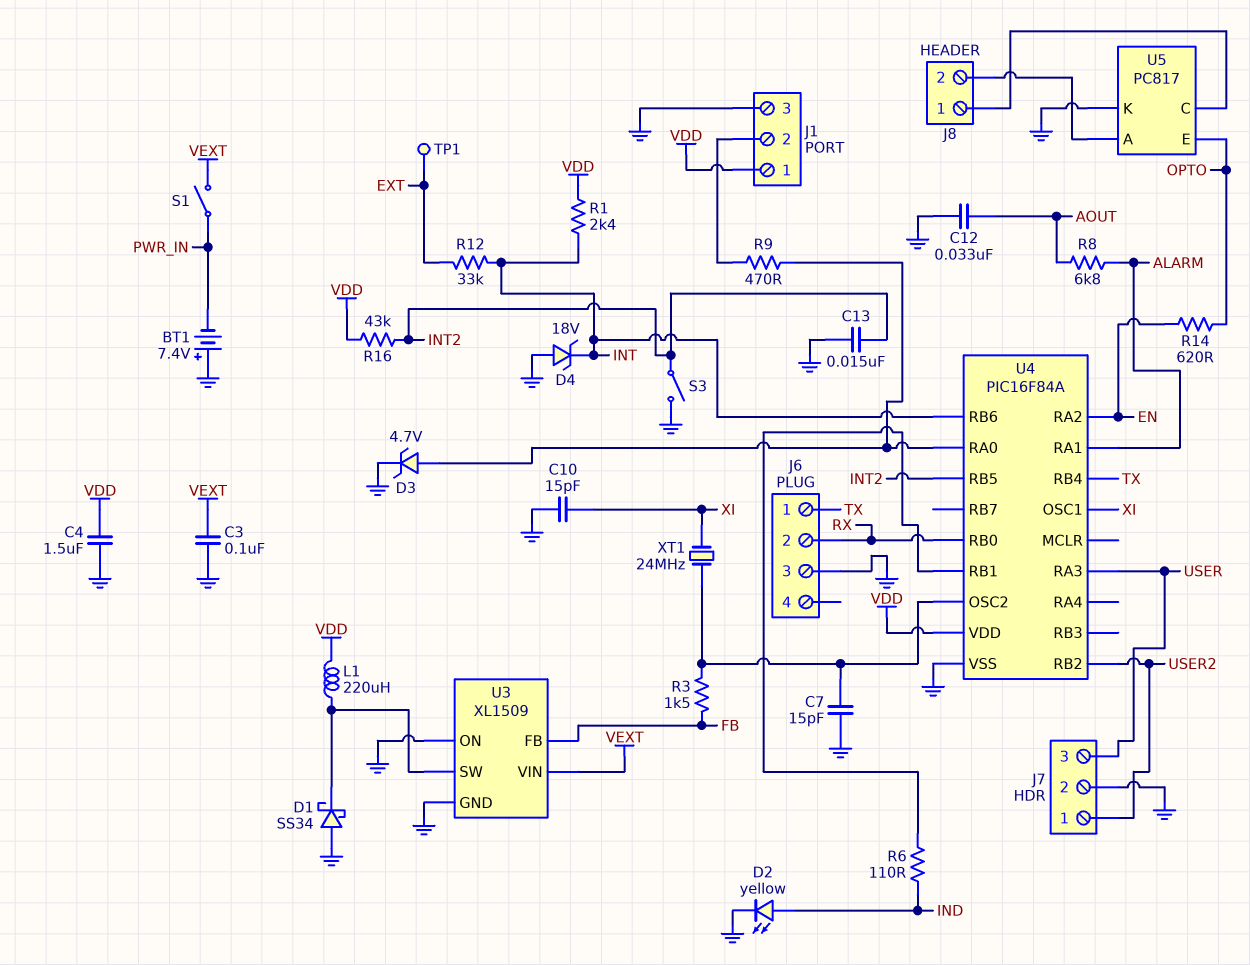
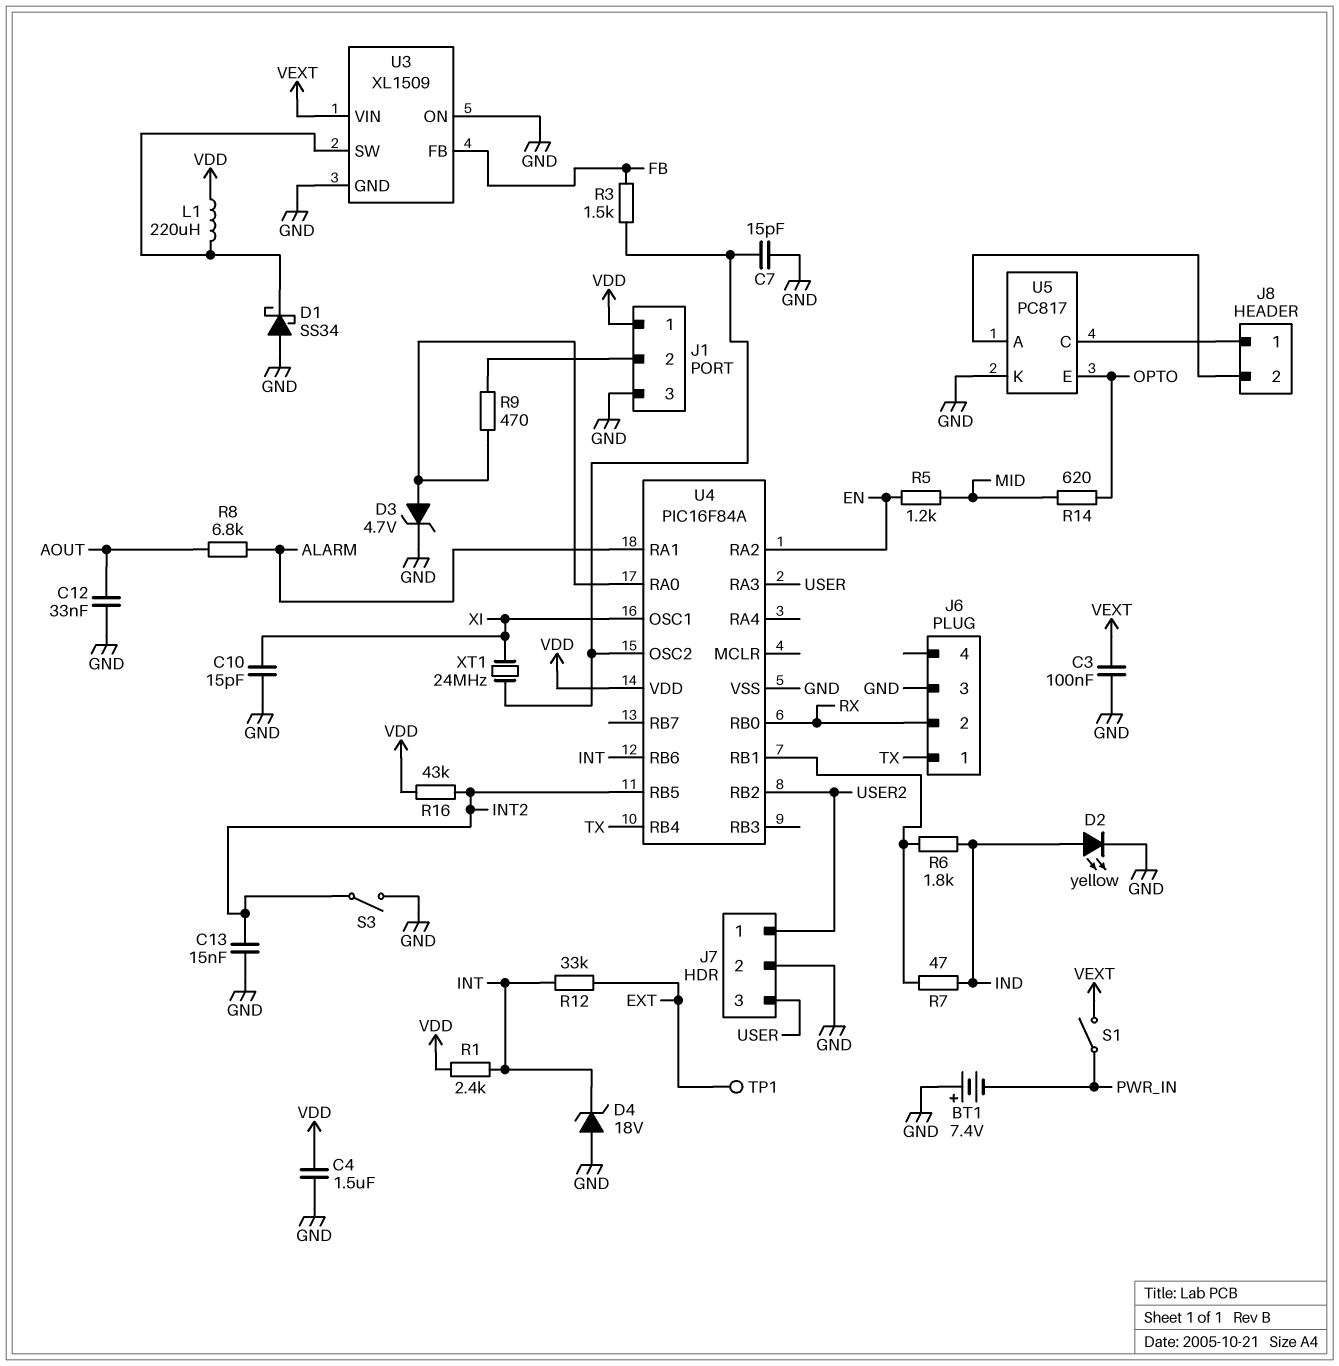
R5: none -> 1.2k (EN, MID)
R6: 110 (IND, U4/RB1) -> 1.8k (IND, U4/RB1)
R7: none -> 47 (IND, U4/RB1)
R14: 620 (EN, OPTO) -> 620 (MID, OPTO)

